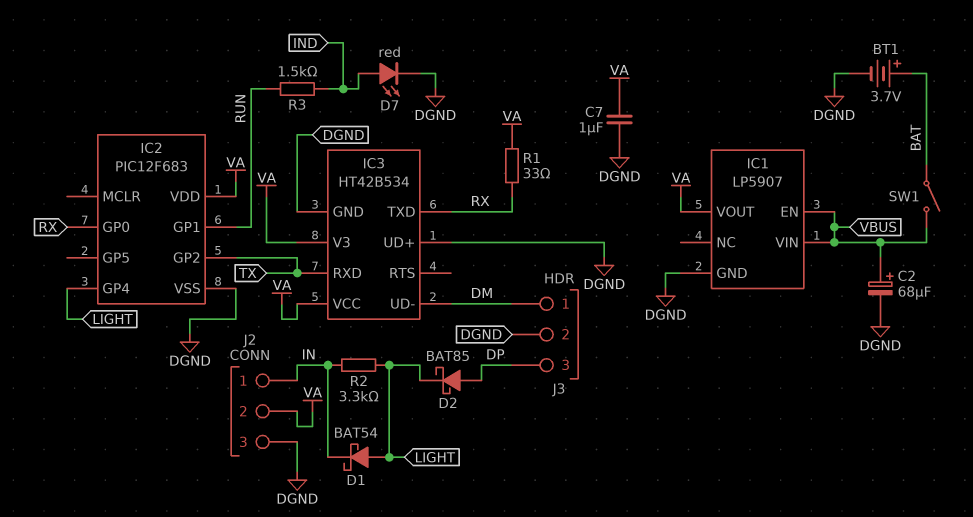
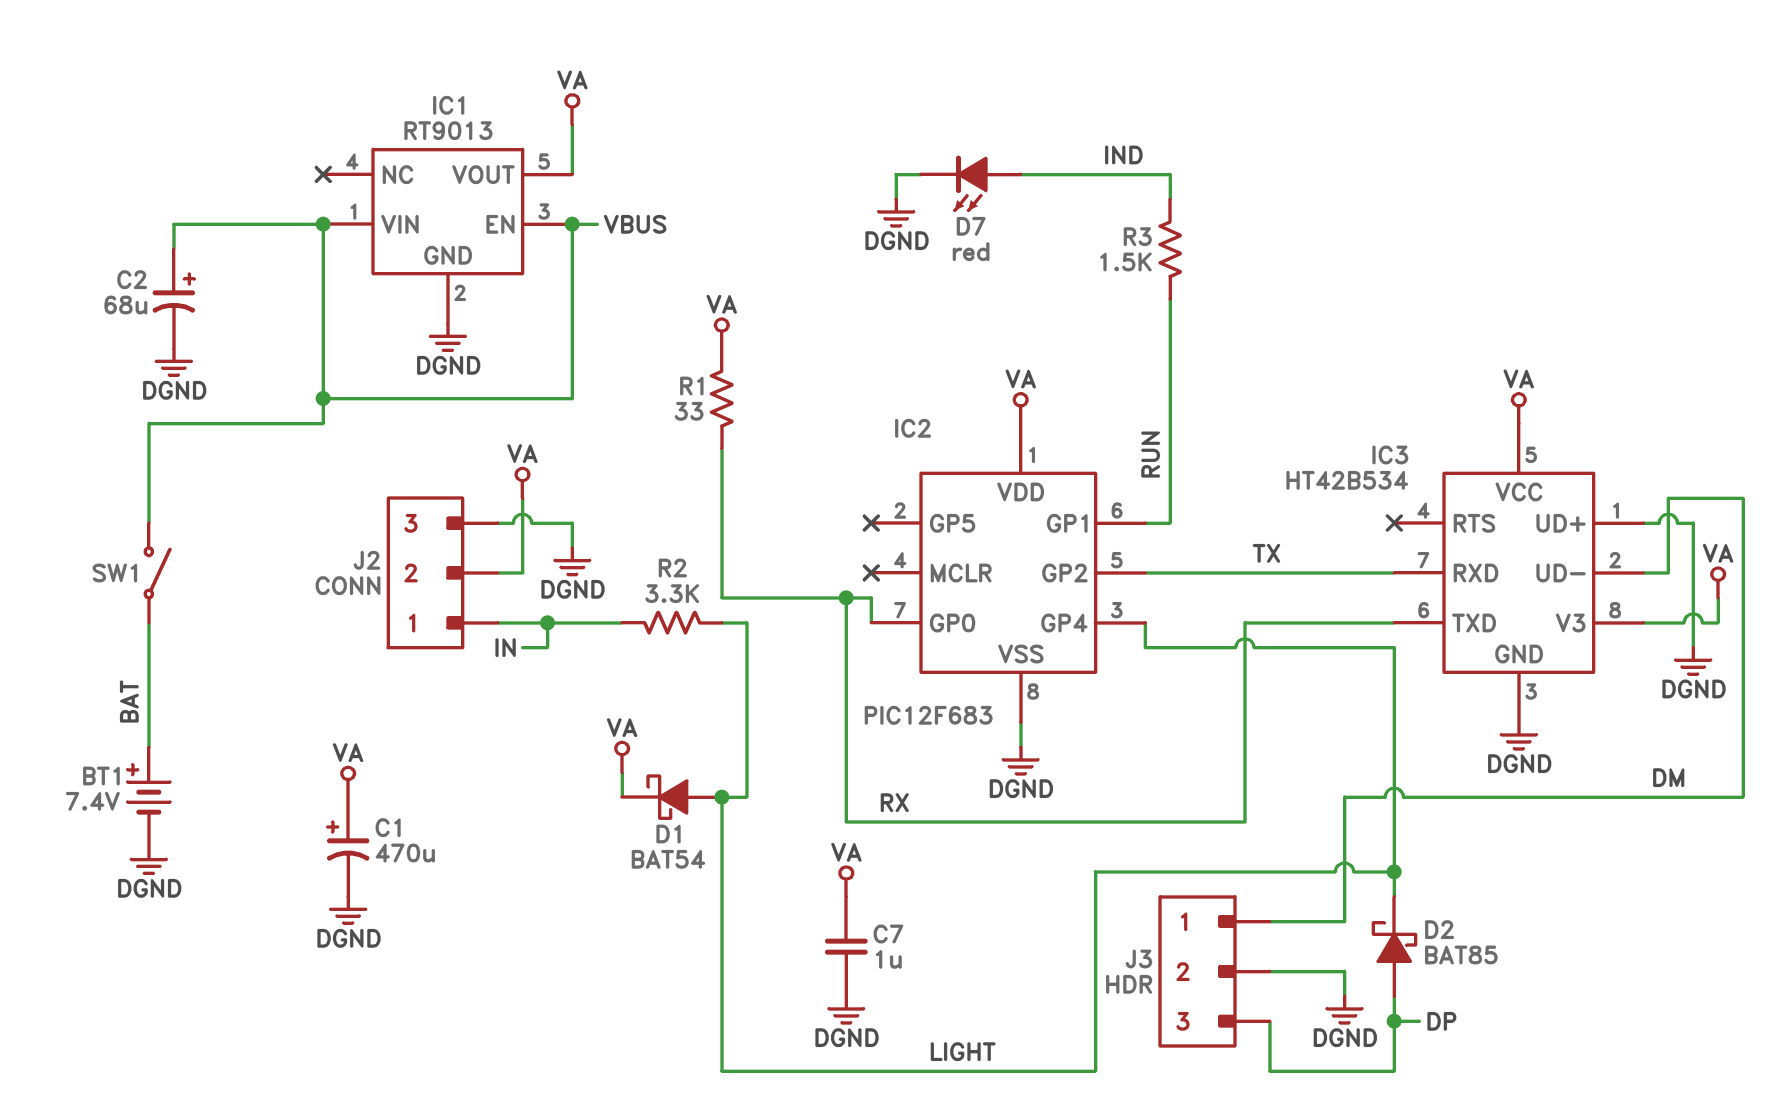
BT1: 3.7V (plus BAT, minus DGND) -> 7.4V (plus BAT, minus DGND)
C1: none -> 470uF (plus VA, minus DGND)
D1: schottky BAT54 (A LIGHT, K IN) -> schottky BAT54 (A LIGHT, K VA)
IC1: LP5907 -> RT9013

